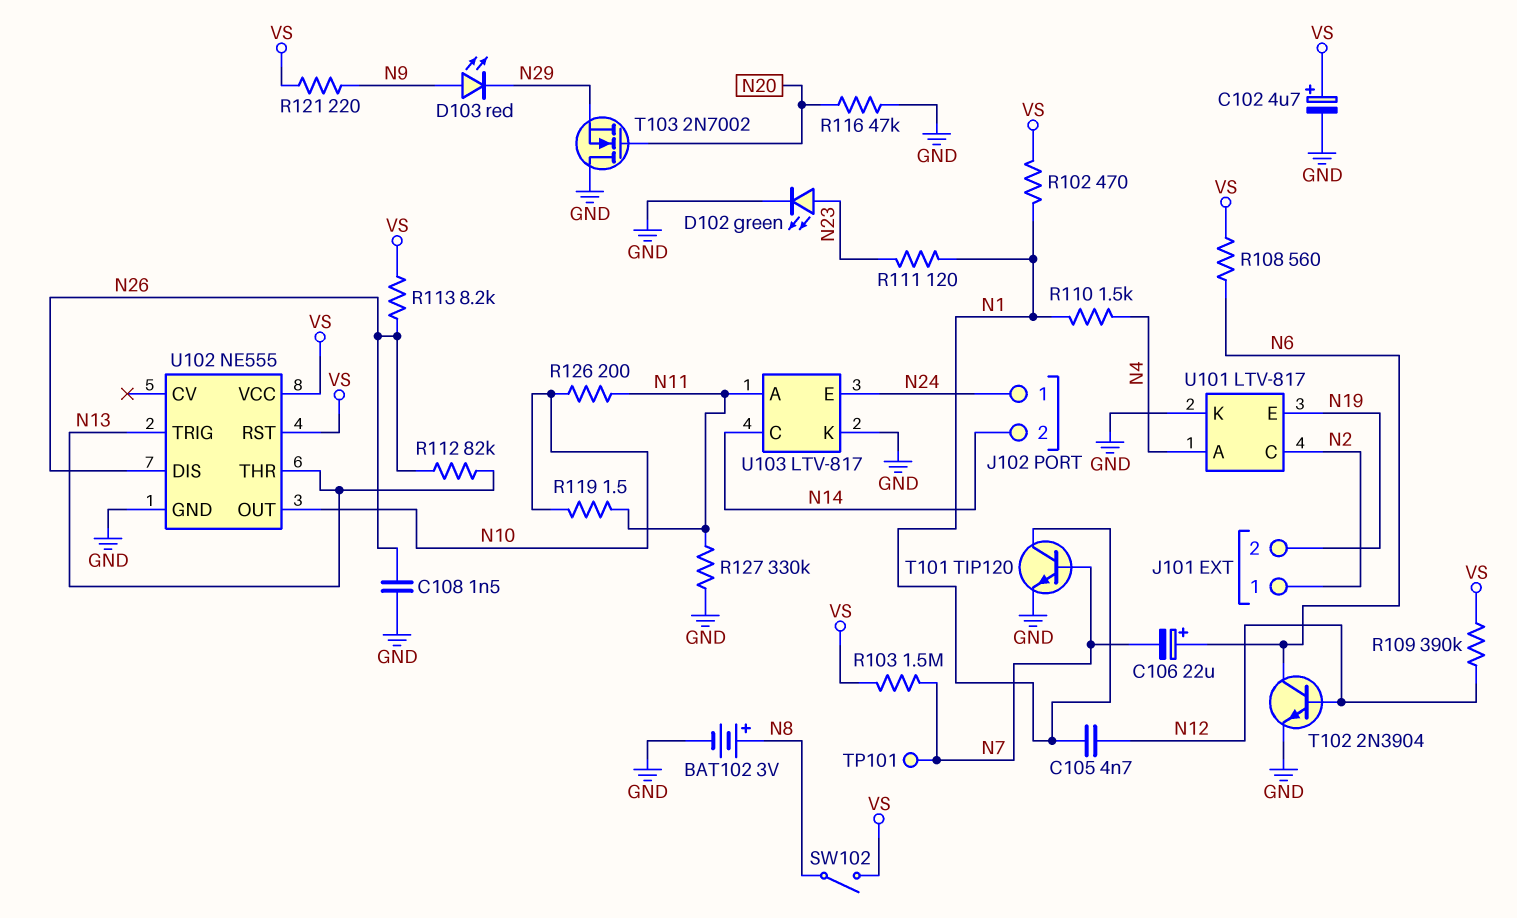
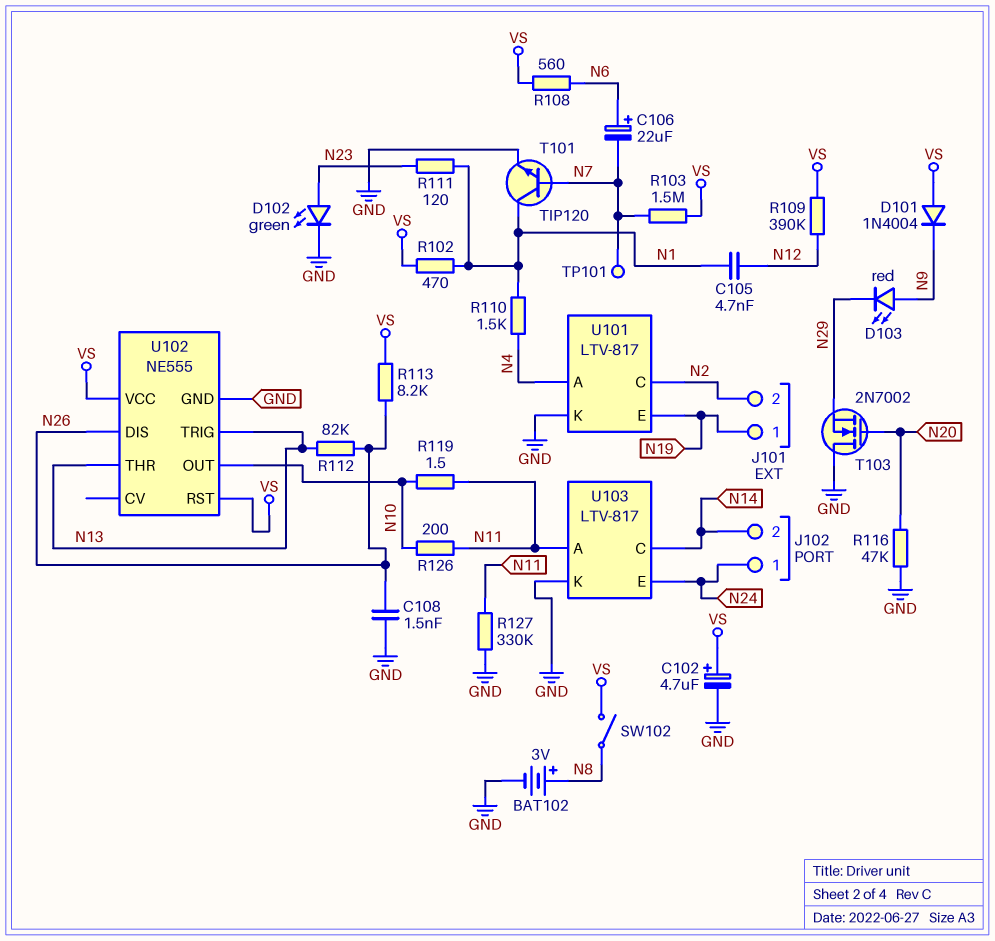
D101: none -> diode 1N4004 (A VS, K N9)
J101 pin 1: N2 -> N19
J101 pin 2: N19 -> N2
R121: 220 (N9, VS) -> none
T102: NPN 2N3904 (B N12, C N6, E GND) -> none

